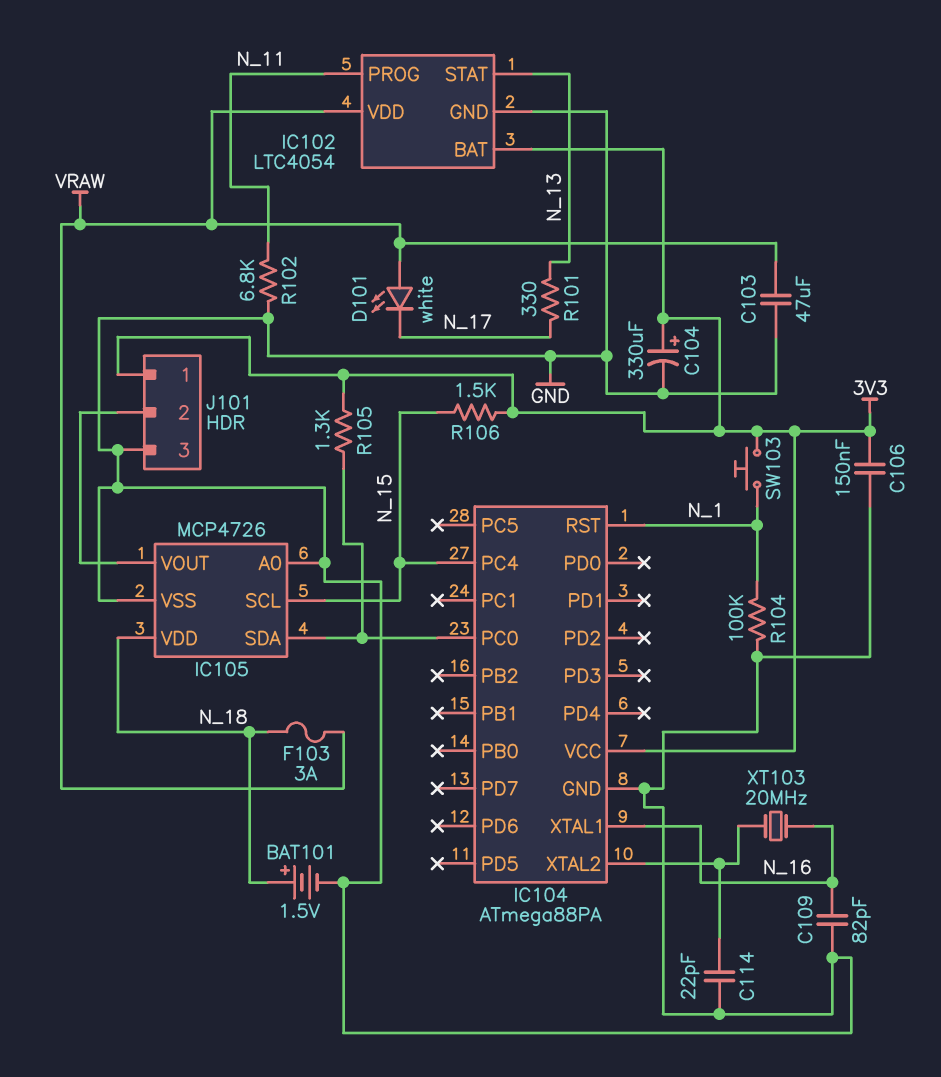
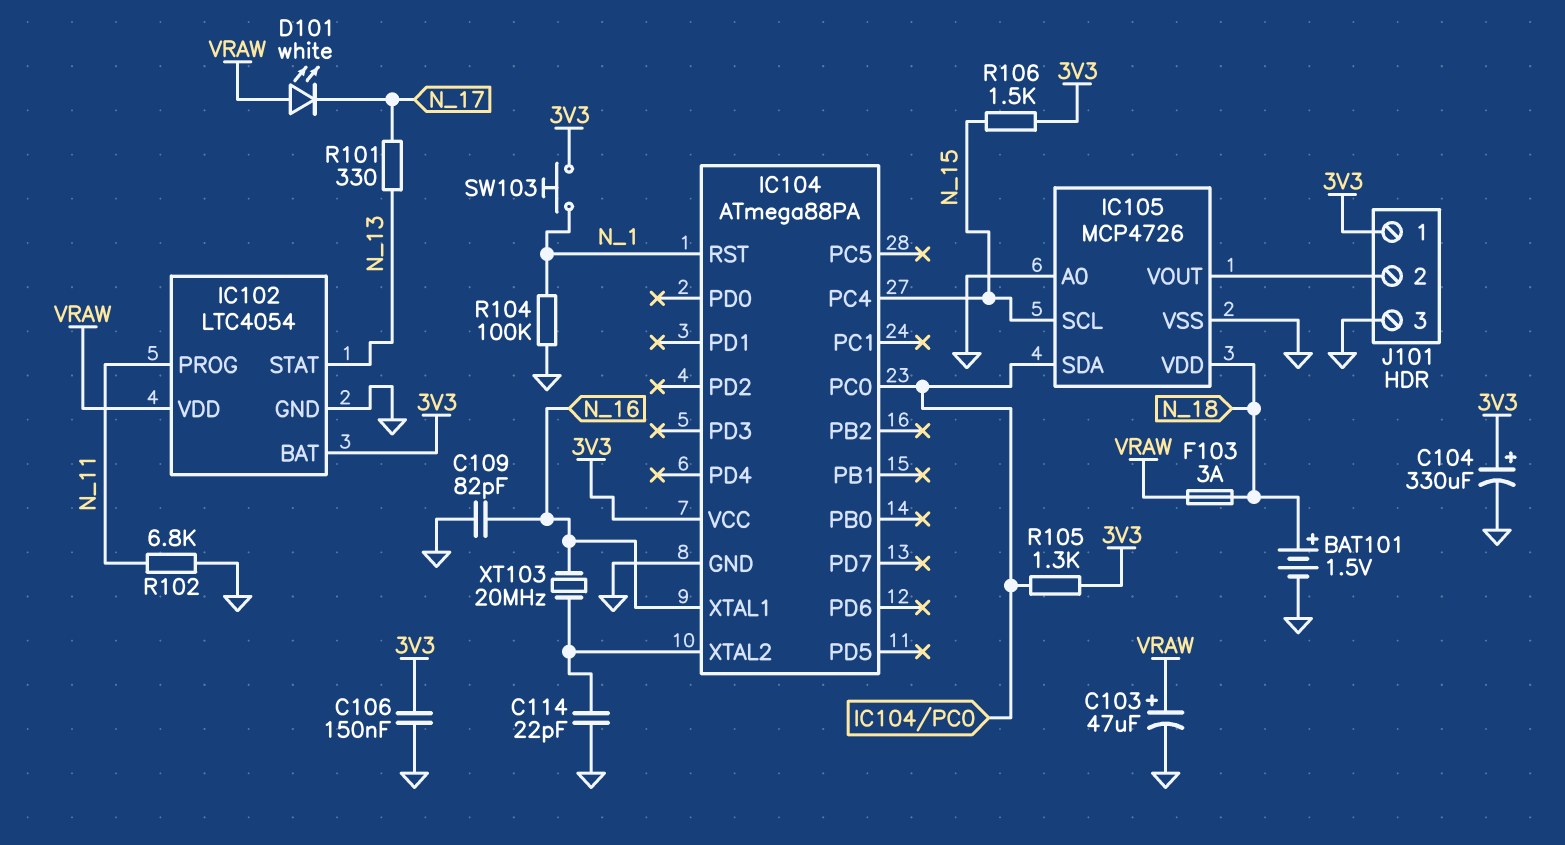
C103: 47uF (GND, VRAW) -> 47uF (plus VRAW, minus GND)

